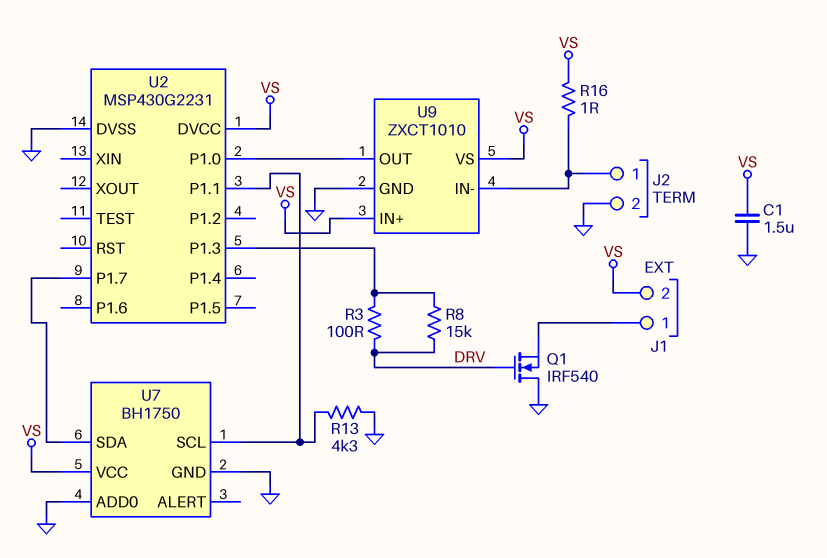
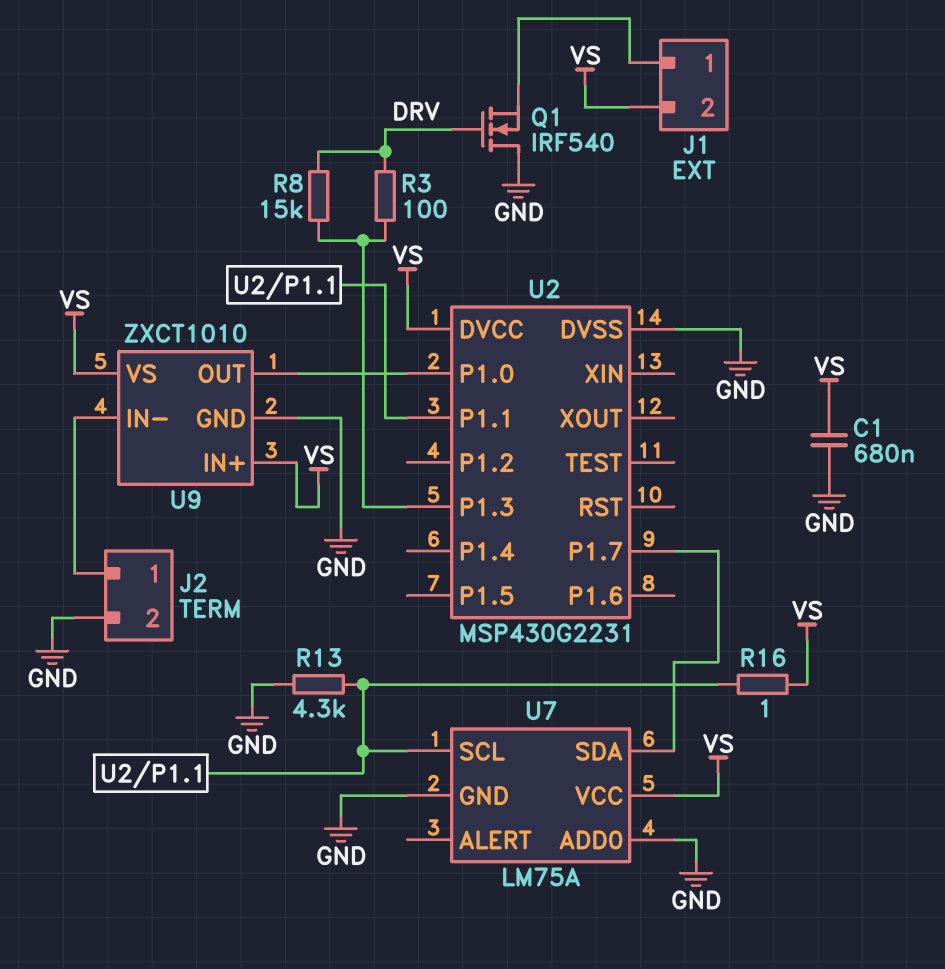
C1: 1.5uF (GND, VS) -> 680nF (GND, VS)
R16: 1 (J2/1, VS) -> 1 (U2/P1.1, VS)
U7: BH1750 -> LM75A

